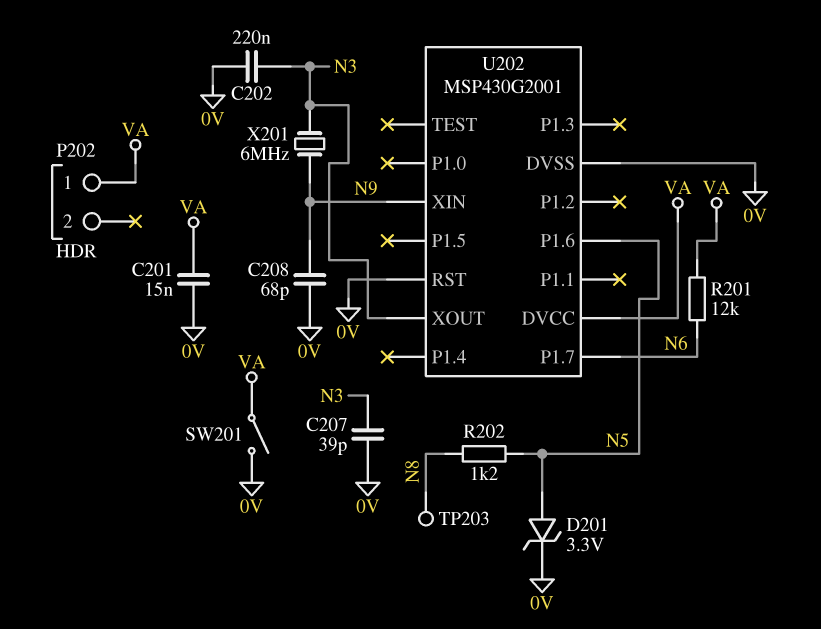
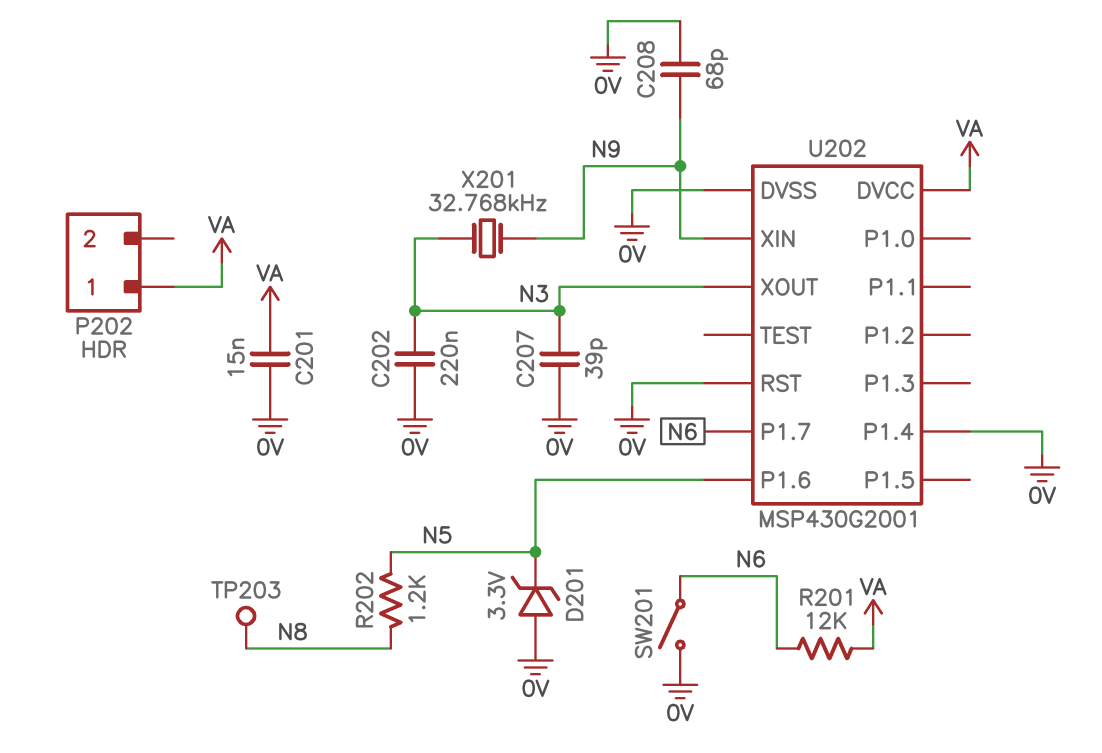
D201: zener 3.3V (A N5, K 0V) -> zener 3.3V (A 0V, K N5)
SW201: switch (0V, VA) -> switch (0V, N6)
U202 pin P1.4: none -> 0V
X201: 6MHz (N3, N9) -> 32.768kHz (N3, N9)

